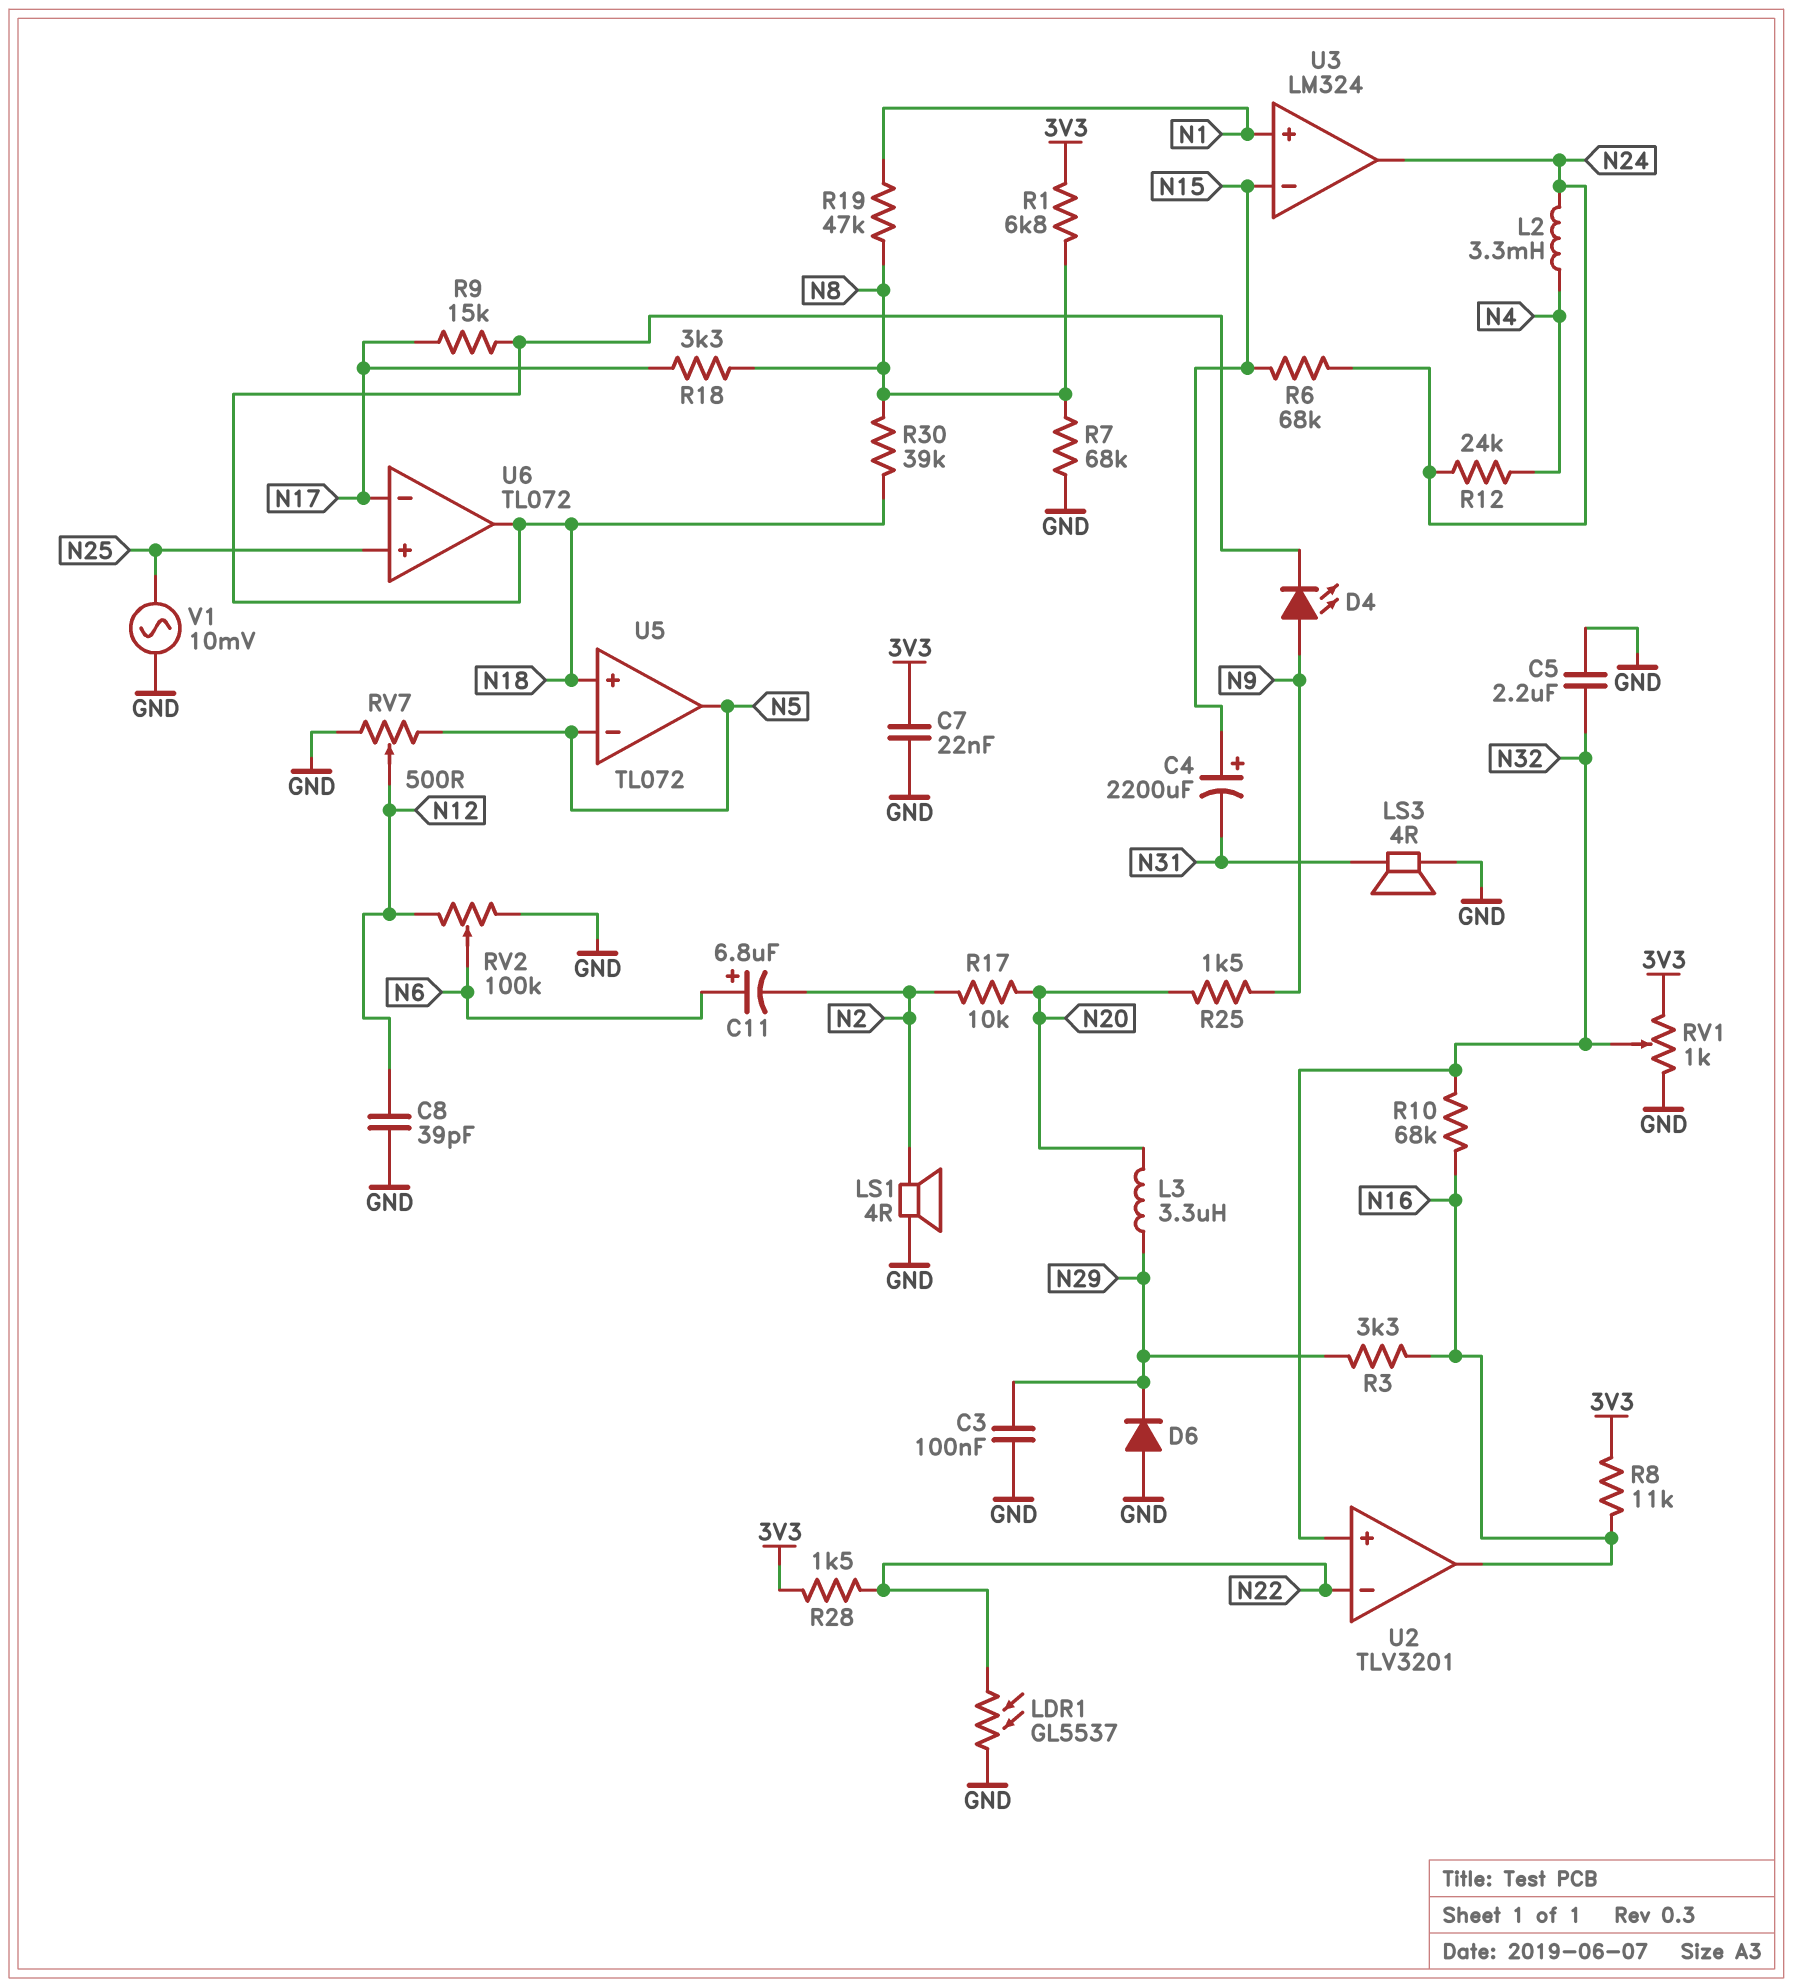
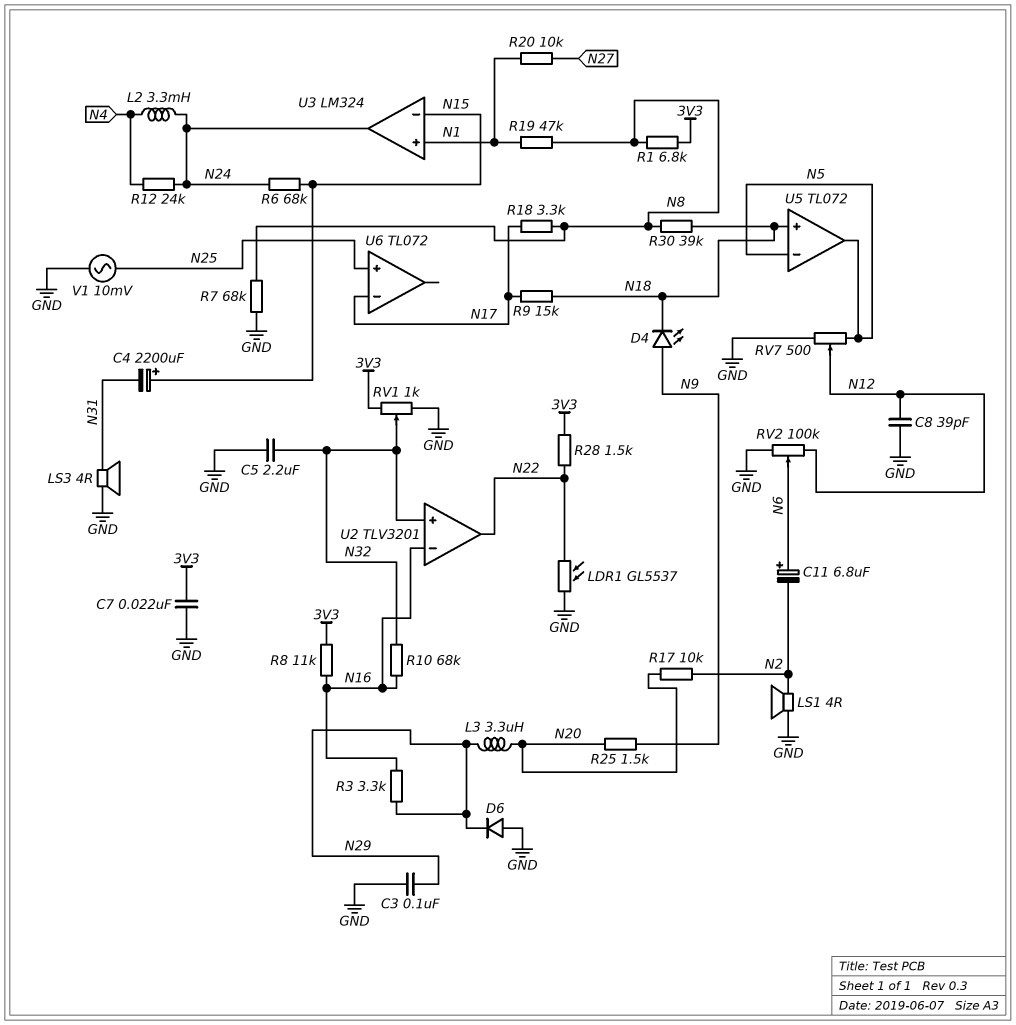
R20: none -> 10k (N1, N27)
U2 pin in-: N22 -> N16
U2 pin out: N16 -> N22
U6 pin out: N18 -> none

